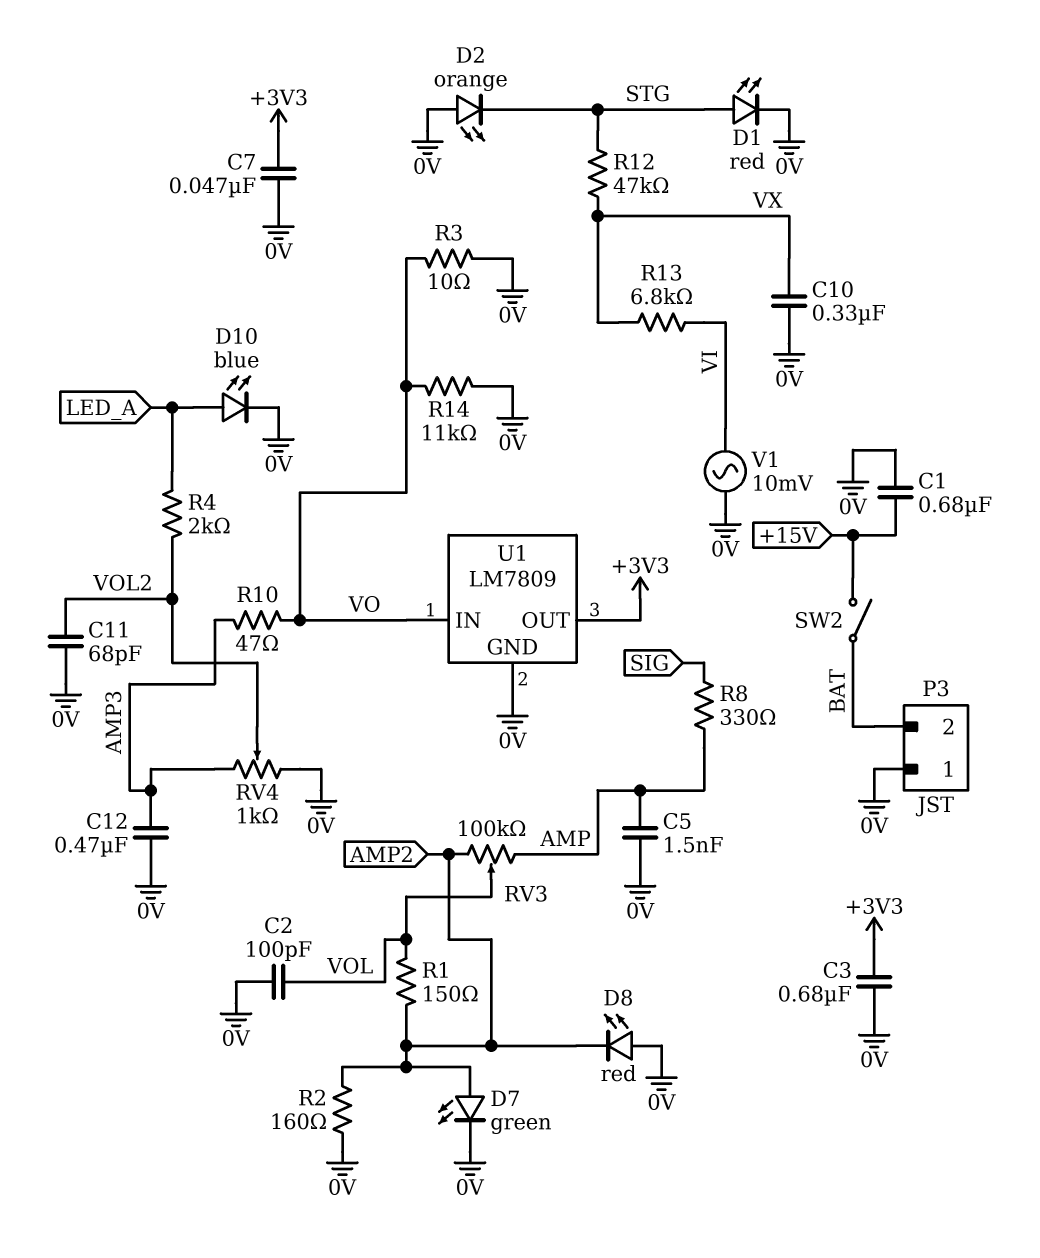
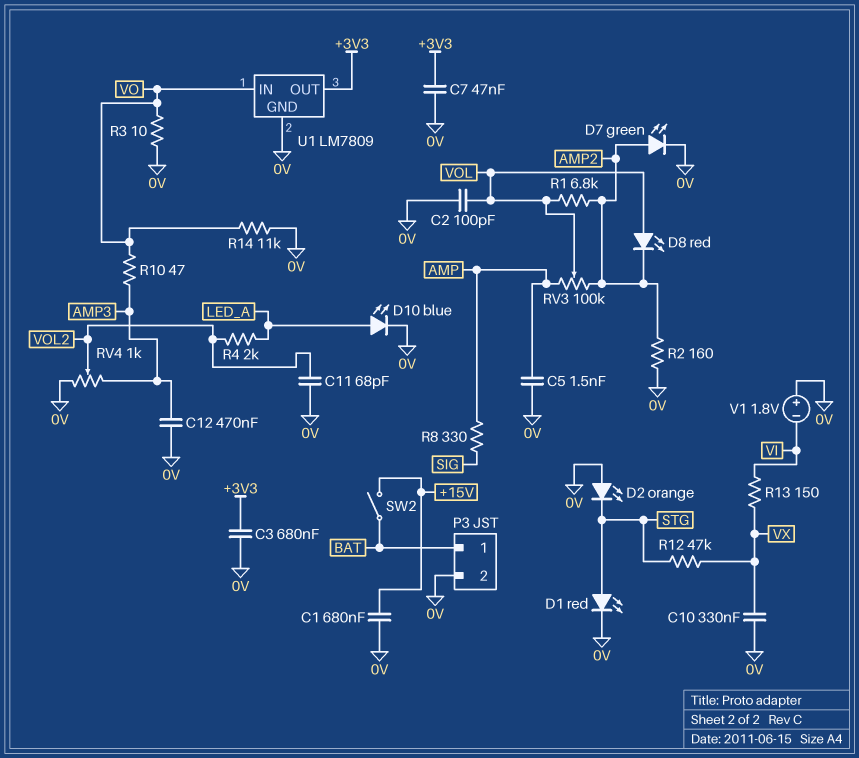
D8: LED red (A 0V, K AMP2) -> LED red (A VOL, K AMP2)
P3 pin 1: 0V -> BAT
P3 pin 2: BAT -> 0V
R1: 150 (AMP2, VOL) -> 6.8k (AMP2, VOL)
R13: 6.8k (VI, VX) -> 150 (VI, VX)
V1: AC 10mV (0V, VI) -> 1.8V (plus 0V, minus VI)

